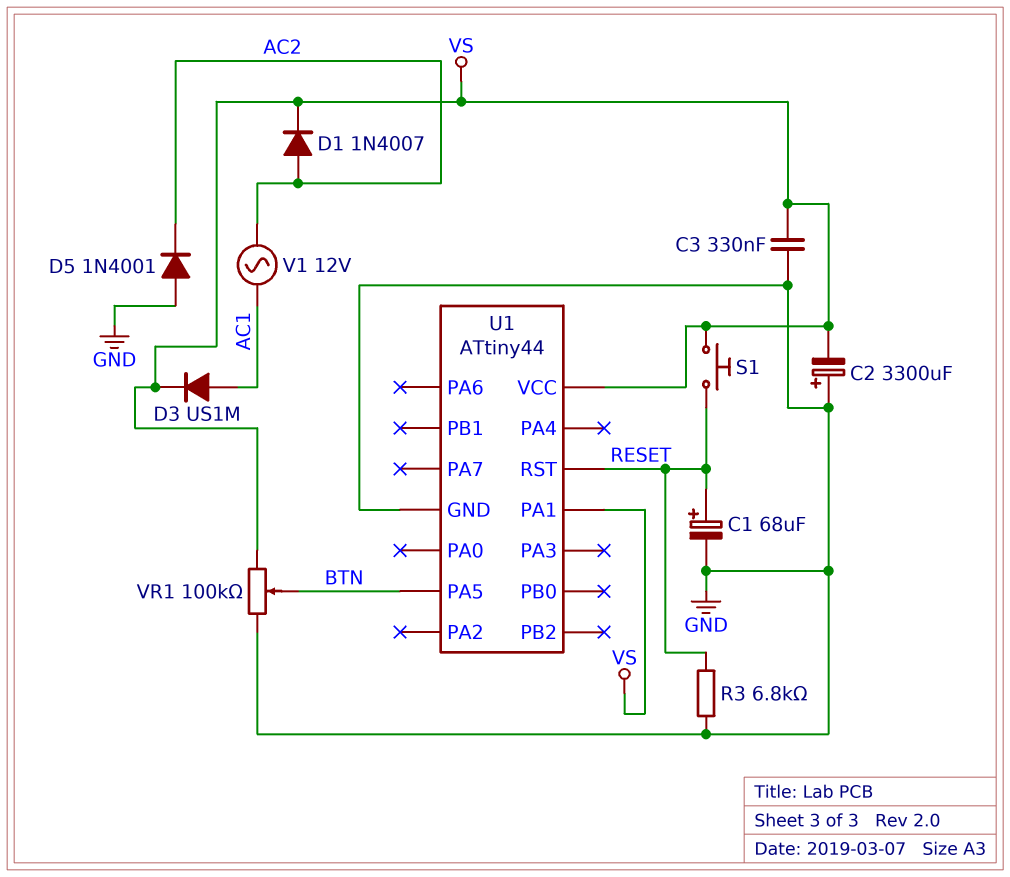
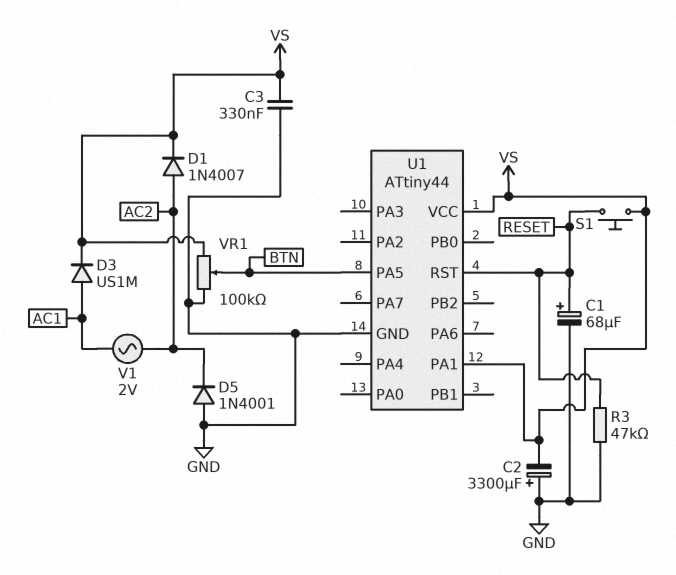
R3: 6.8k (GND, RESET) -> 47k (GND, RESET)
V1: AC 12V (AC1, AC2) -> AC 2V (AC1, AC2)

